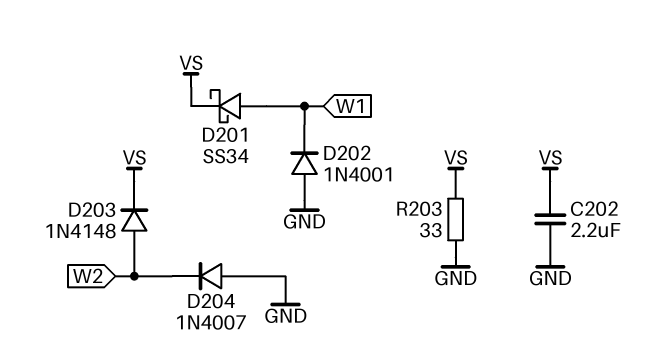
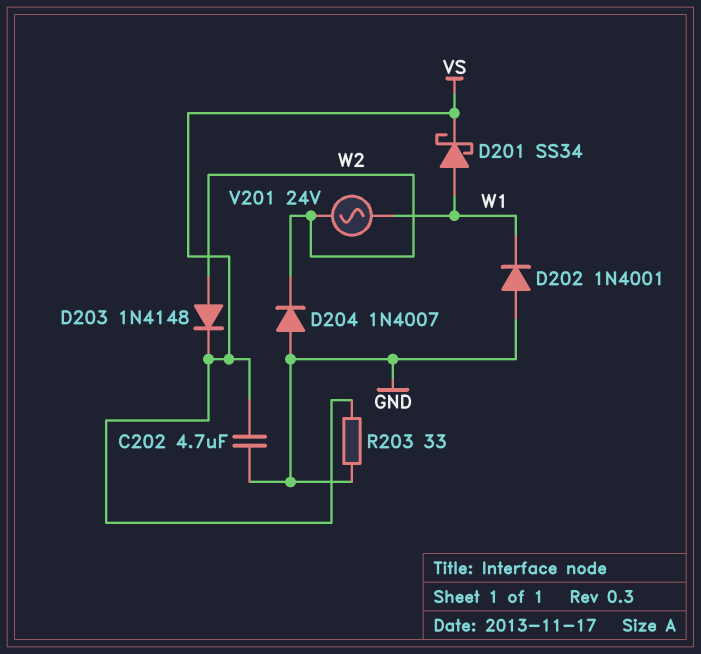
C202: 2.2uF (GND, VS) -> 4.7uF (GND, VS)
V201: none -> AC 24V (W1, W2)

